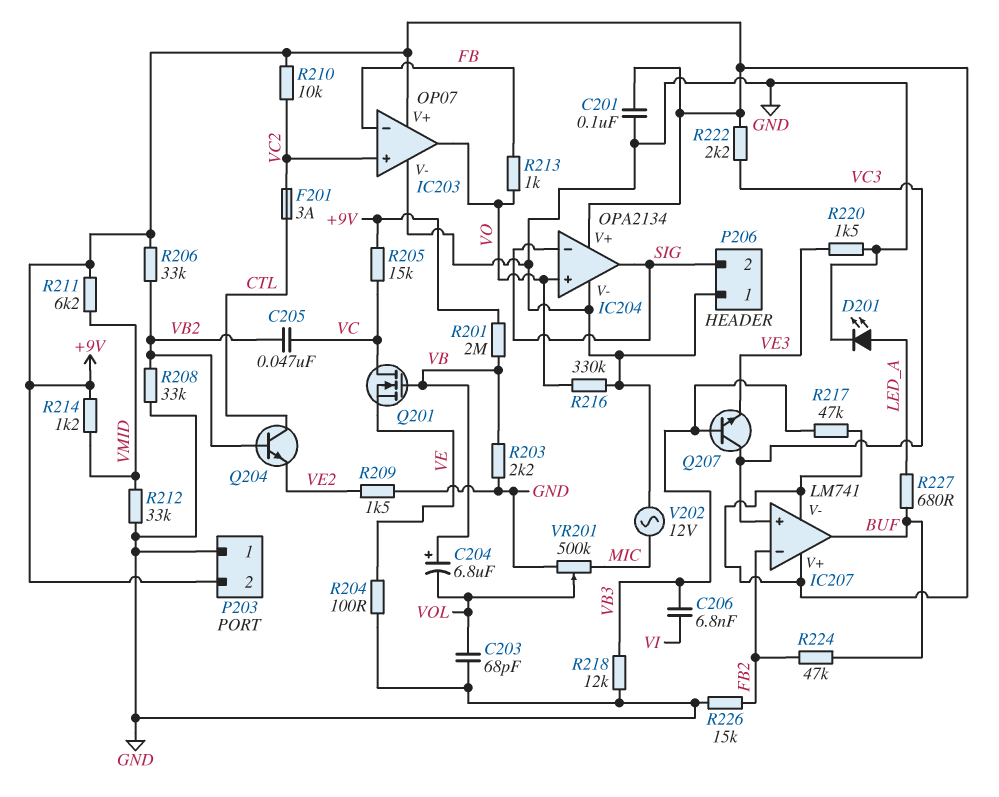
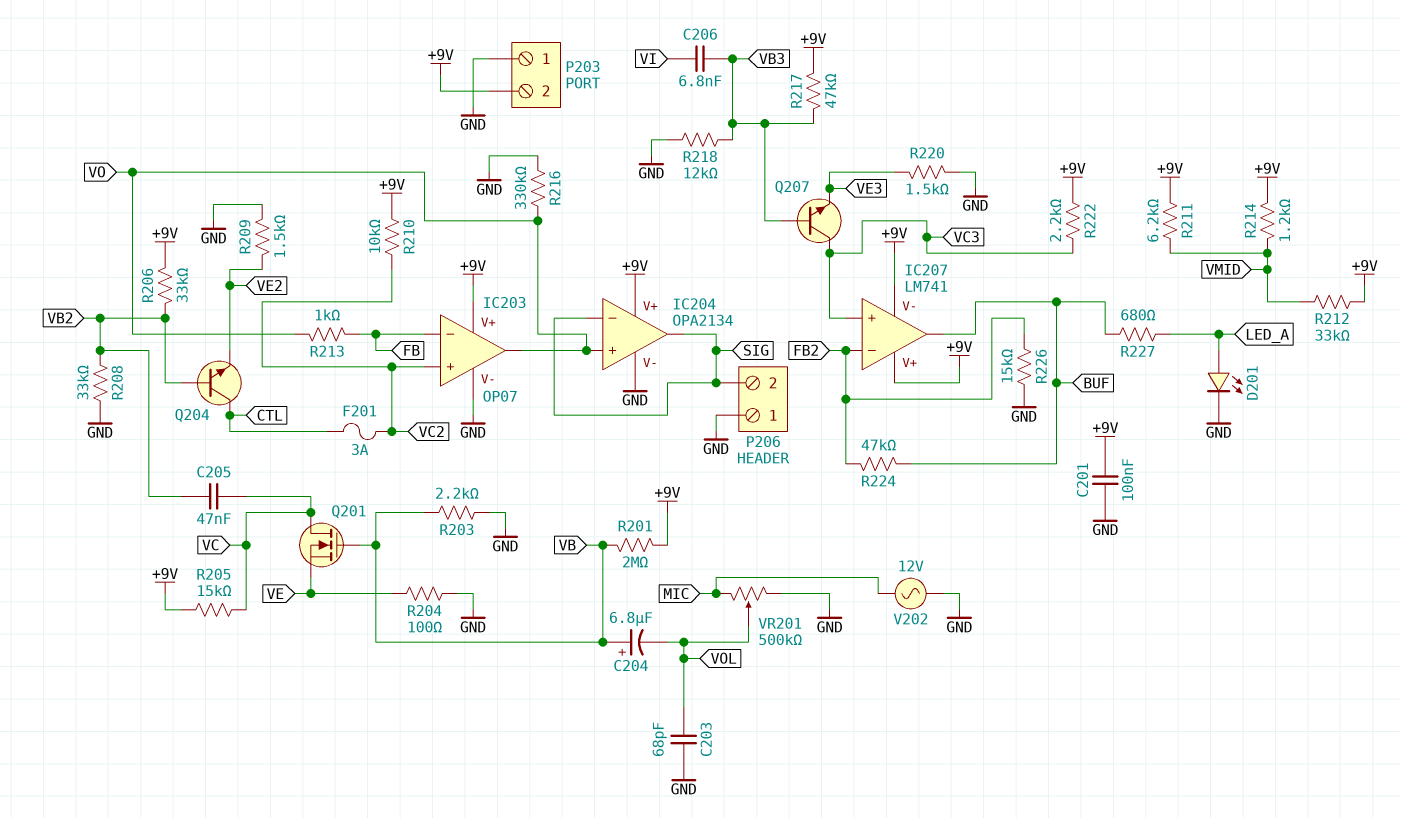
R212: 33k (GND, VMID) -> 33k (+9V, VMID)

